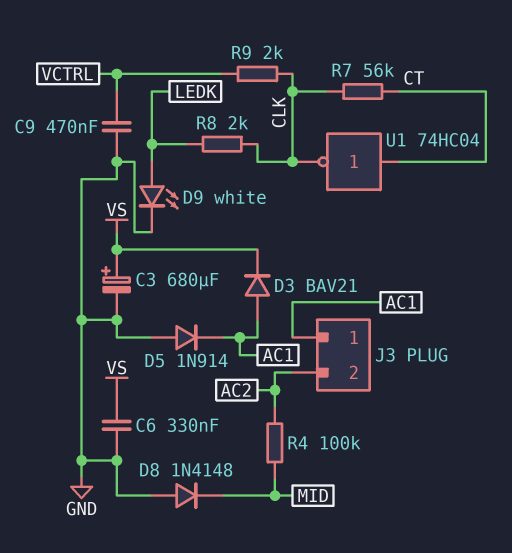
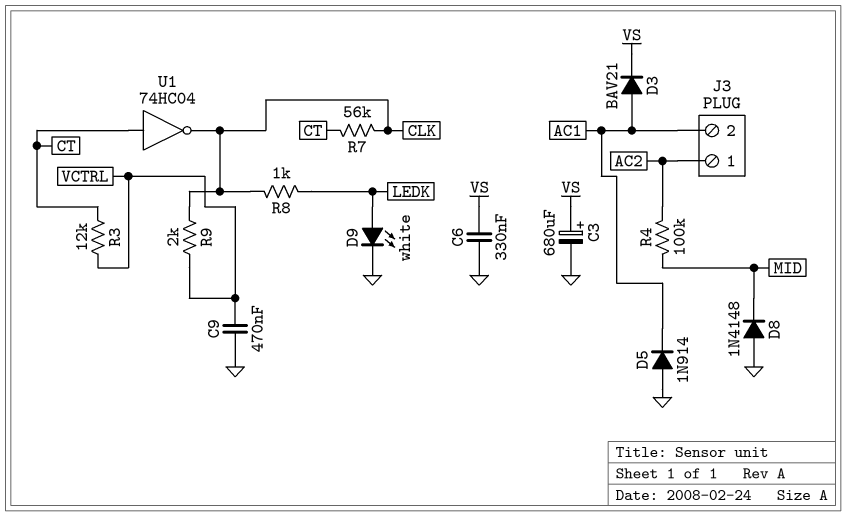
J3 pin 1: AC1 -> AC2
J3 pin 2: AC2 -> AC1
R3: none -> 12k (CT, VCTRL)
R8: 2k (CLK, LEDK) -> 1k (CLK, LEDK)

